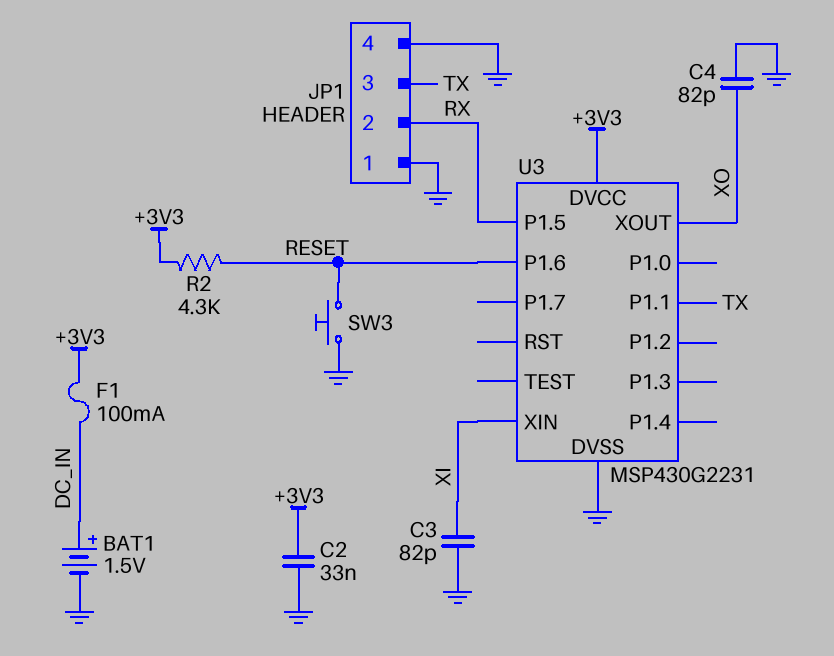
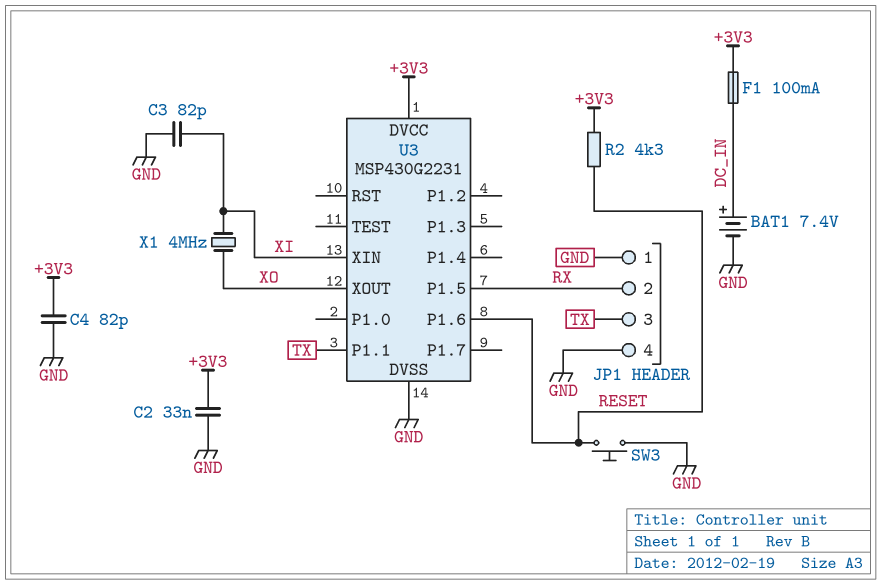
BAT1: 1.5V (plus DC_IN, minus GND) -> 7.4V (plus DC_IN, minus GND)
C4: 82pF (GND, XO) -> 82pF (+3V3, GND)
X1: none -> 4MHz (XI, XO)

